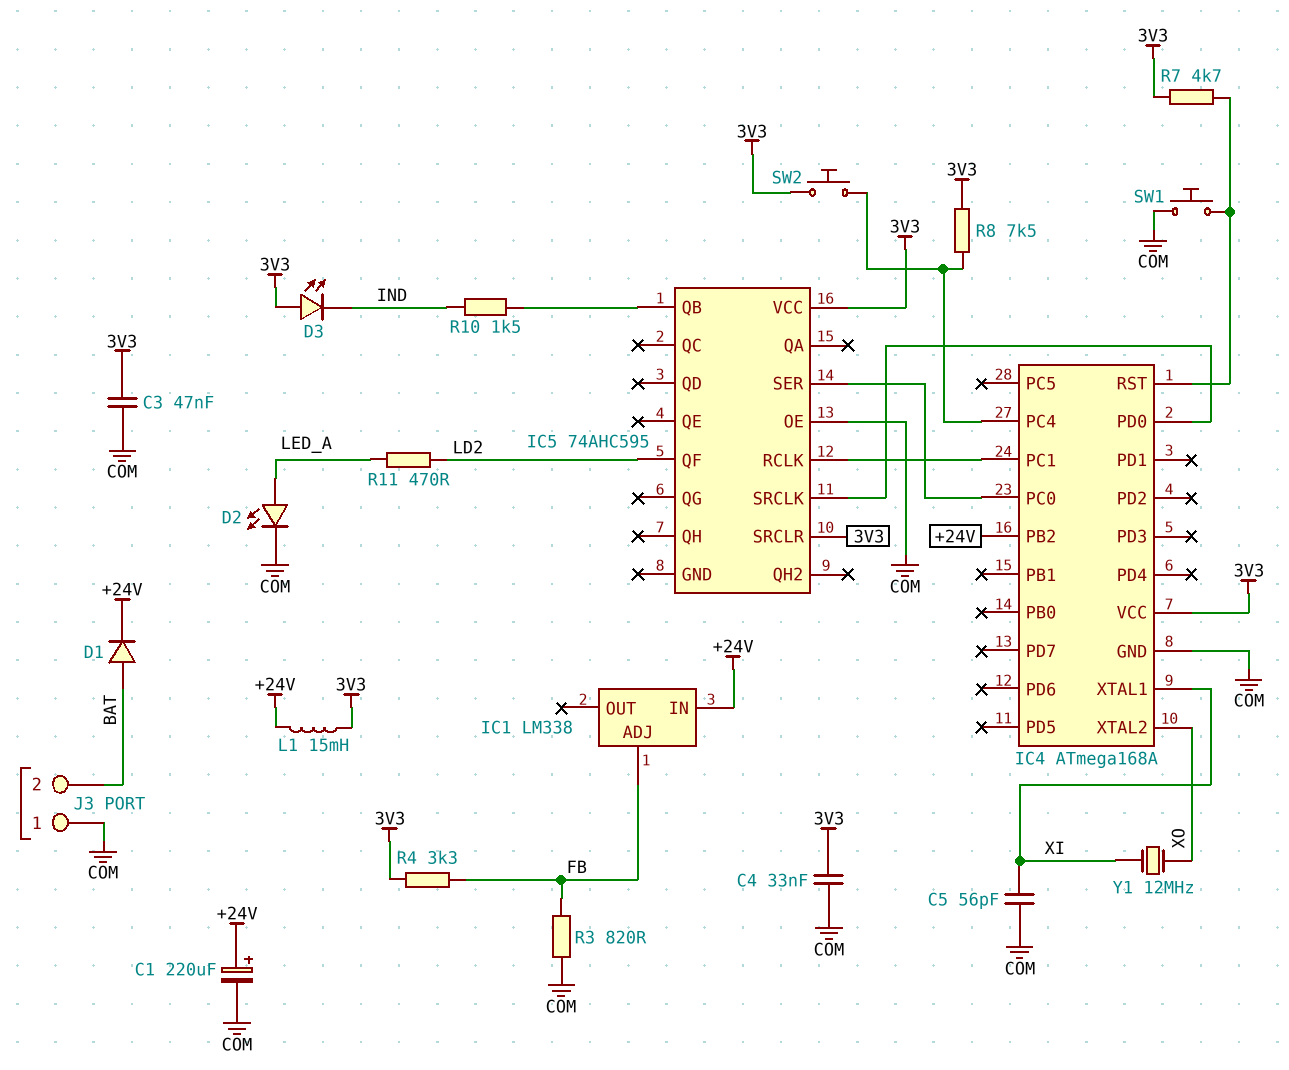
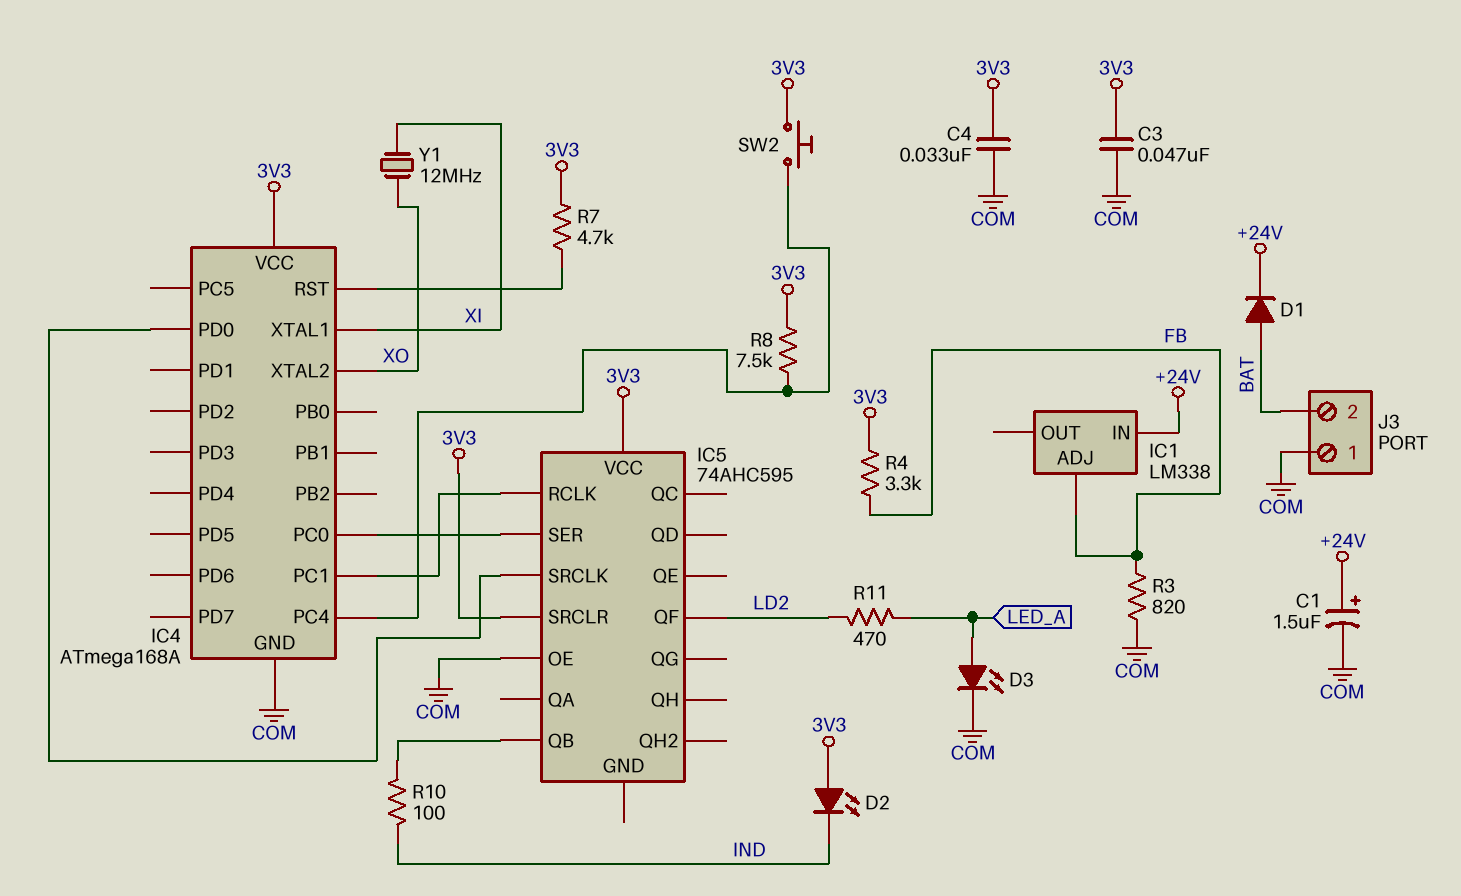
C1: 220uF (plus +24V, minus COM) -> 1.5uF (plus +24V, minus COM)
C5: 56pF (COM, XI) -> none
D2: LED (A LED_A, K COM) -> LED (A 3V3, K IND)
D3: LED (A 3V3, K IND) -> LED (A LED_A, K COM)
IC4 pin PB2: +24V -> none
L1: 15mH (+24V, 3V3) -> none
R10: 1.5k (IC5/QB, IND) -> 100 (IC5/QB, IND)
SW1: button (COM, IC4/RST) -> none

